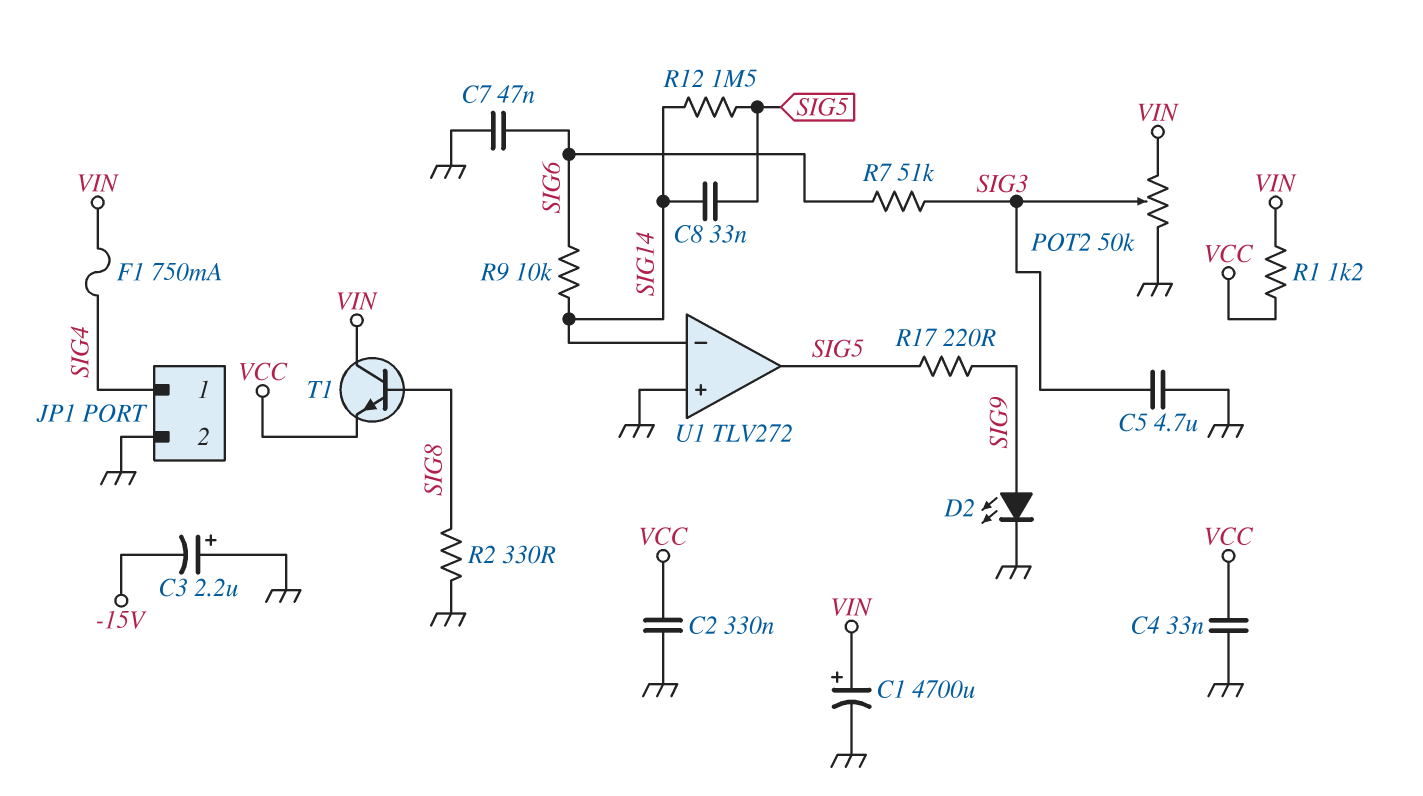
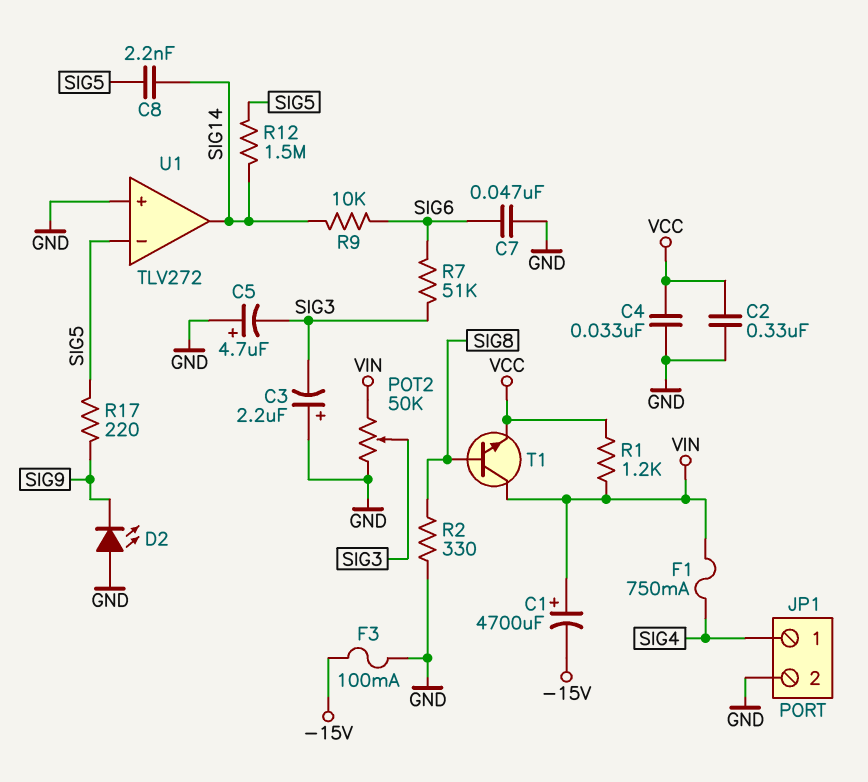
C1: 4700uF (plus VIN, minus GND) -> 4700uF (plus VIN, minus -15V)
C3: 2.2uF (plus GND, minus -15V) -> 2.2uF (plus GND, minus SIG3)
C5: 4.7uF (GND, SIG3) -> 4.7uF (plus GND, minus SIG3)
C8: 33nF (SIG5, SIG14) -> 2.2nF (SIG5, SIG14)
D2: LED (A SIG9, K GND) -> LED (A GND, K SIG9)
F3: none -> 100mA (-15V, GND)
U1 pin in-: SIG14 -> SIG5
U1 pin out: SIG5 -> SIG14

